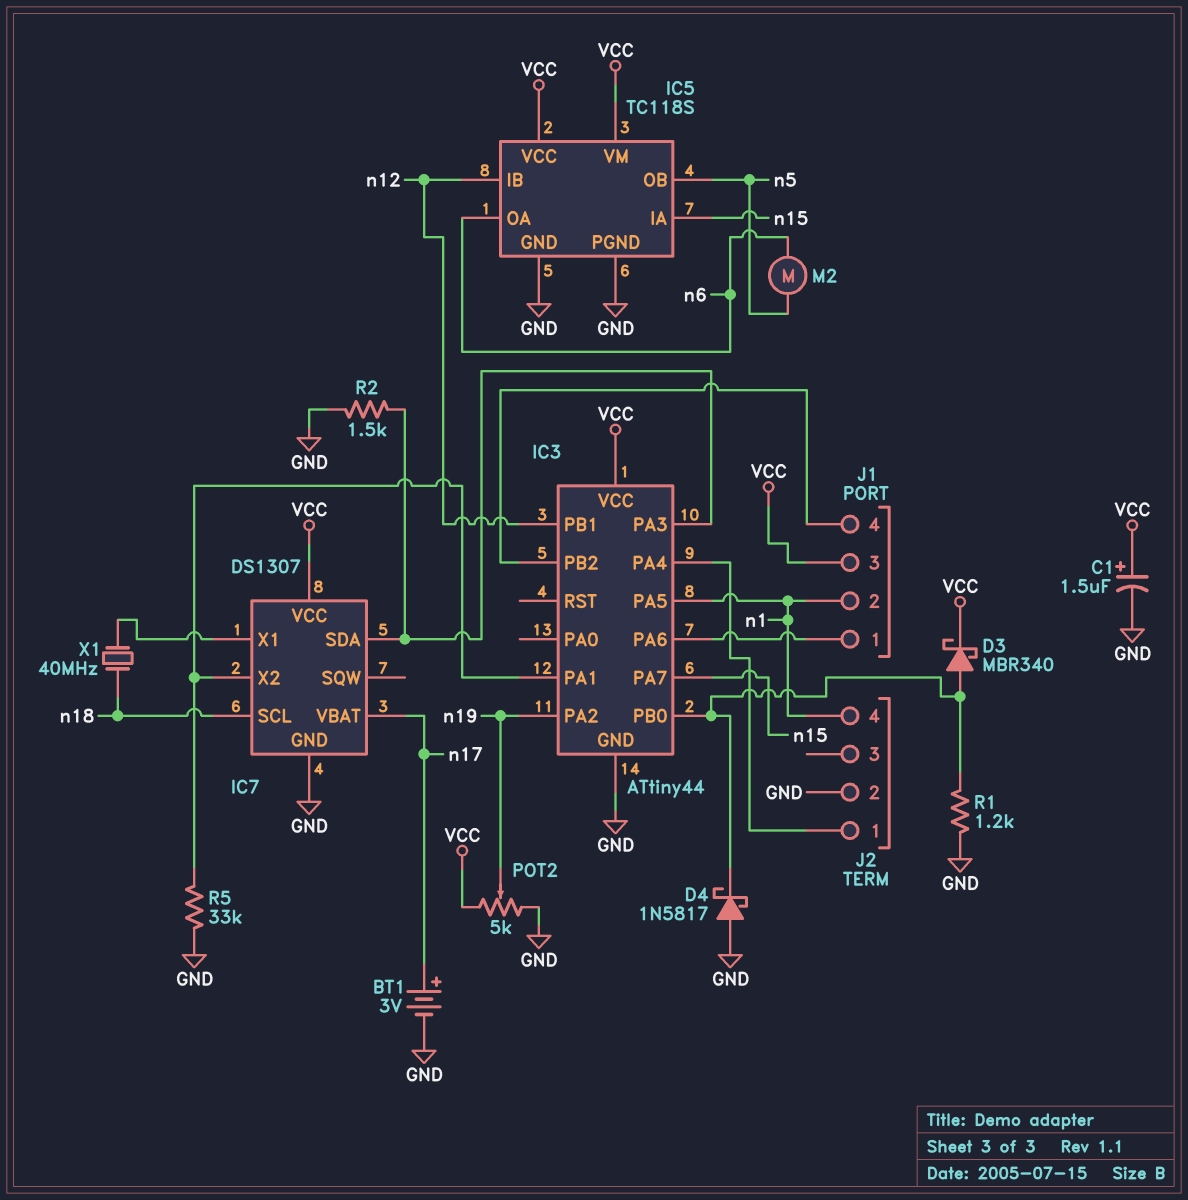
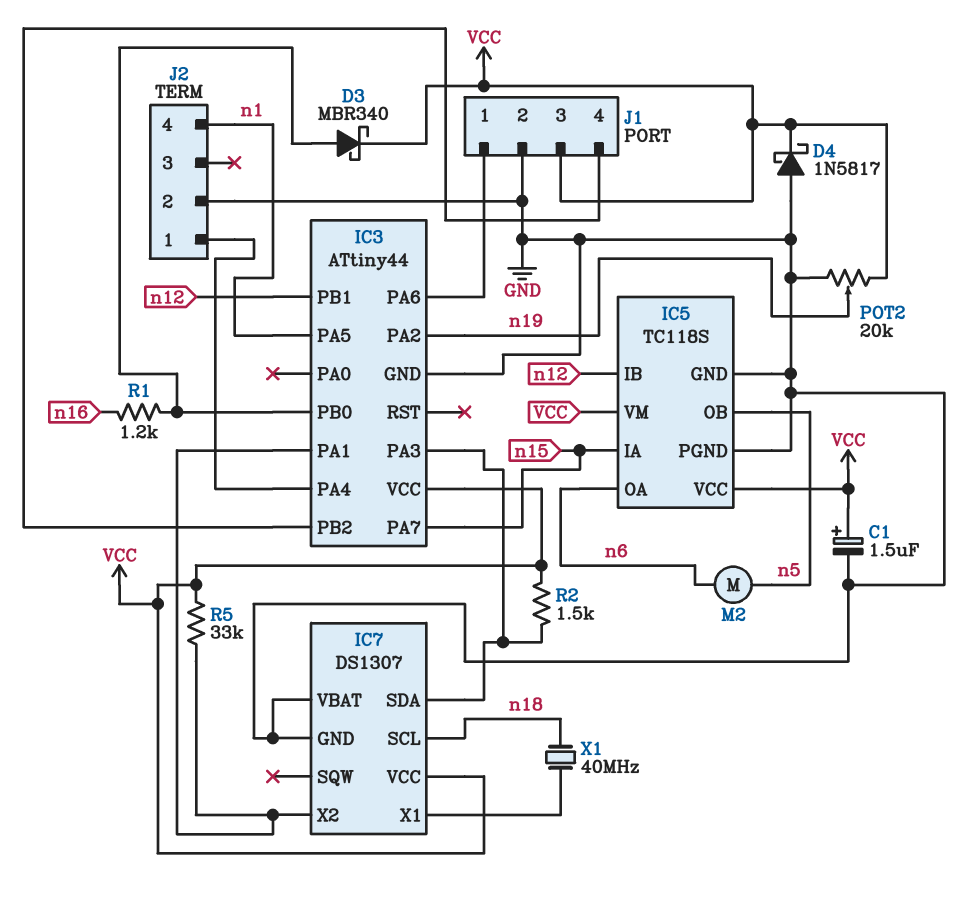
BT1: 3V (plus n17, minus GND) -> none
D4: schottky 1N5817 (A GND, K IC3/PB0) -> schottky 1N5817 (A GND, K VCC)
IC7 pin VBAT: n17 -> GND
J1 pin 2: n1 -> GND
POT2: 5k (GND, VCC, wiper n19) -> 20k (GND, VCC, wiper n19)
R1: 1.2k (GND, IC3/PB0) -> 1.2k (IC3/PB0, n16)
R2: 1.5k (GND, IC3/PA3) -> 1.5k (IC3/PA3, VCC)
R5: 33k (GND, IC3/PA1) -> 33k (IC3/PA1, VCC)

